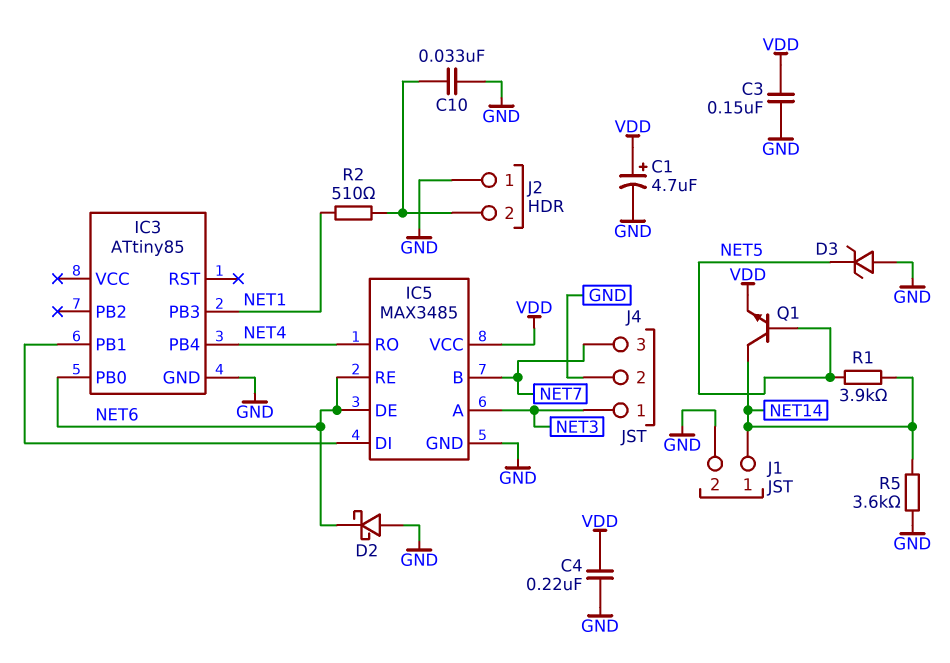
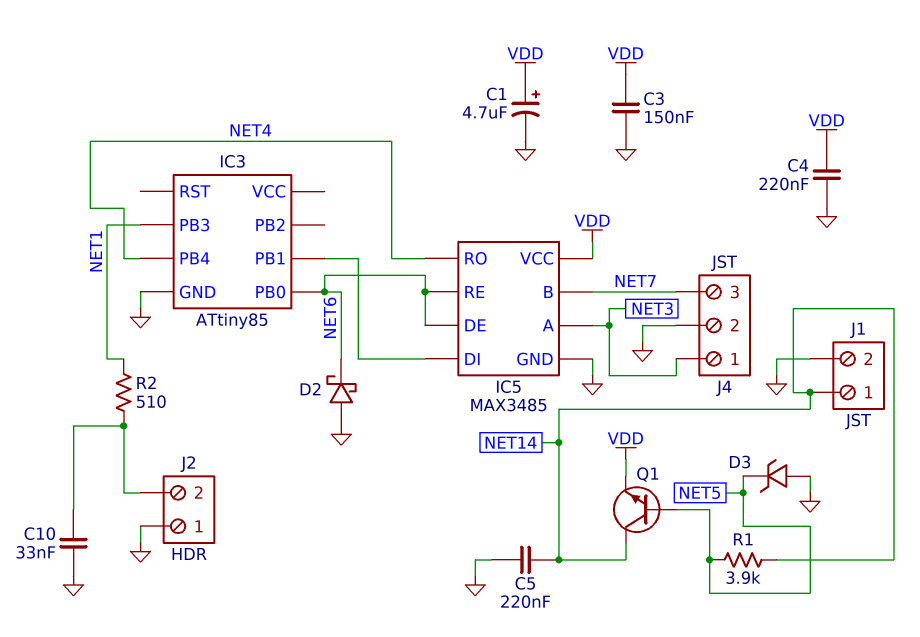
C5: none -> 220nF (GND, NET14)
R5: 3.6k (GND, NET14) -> none

